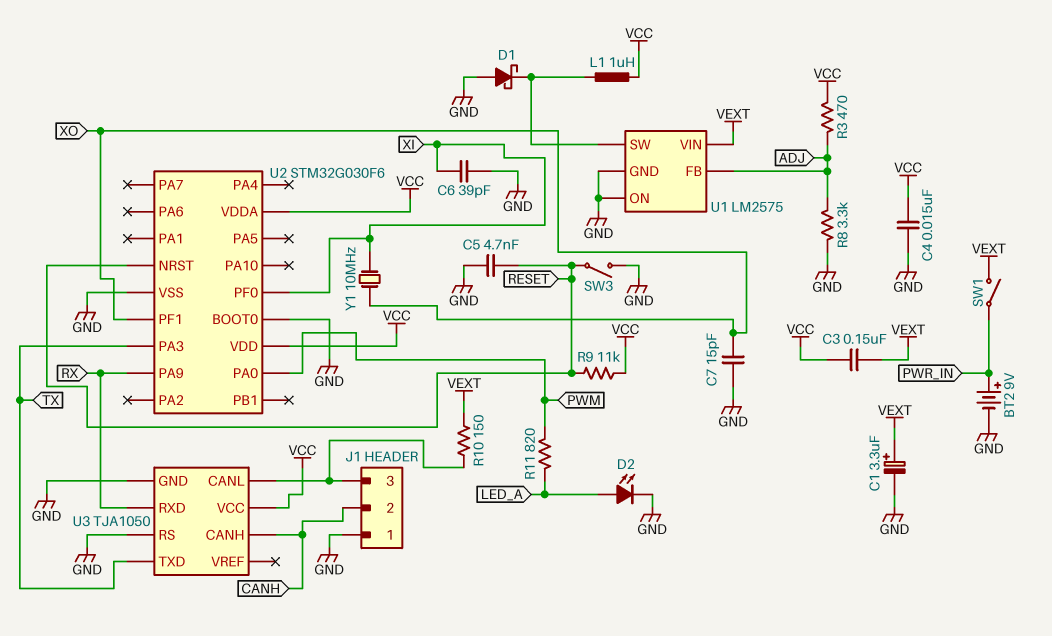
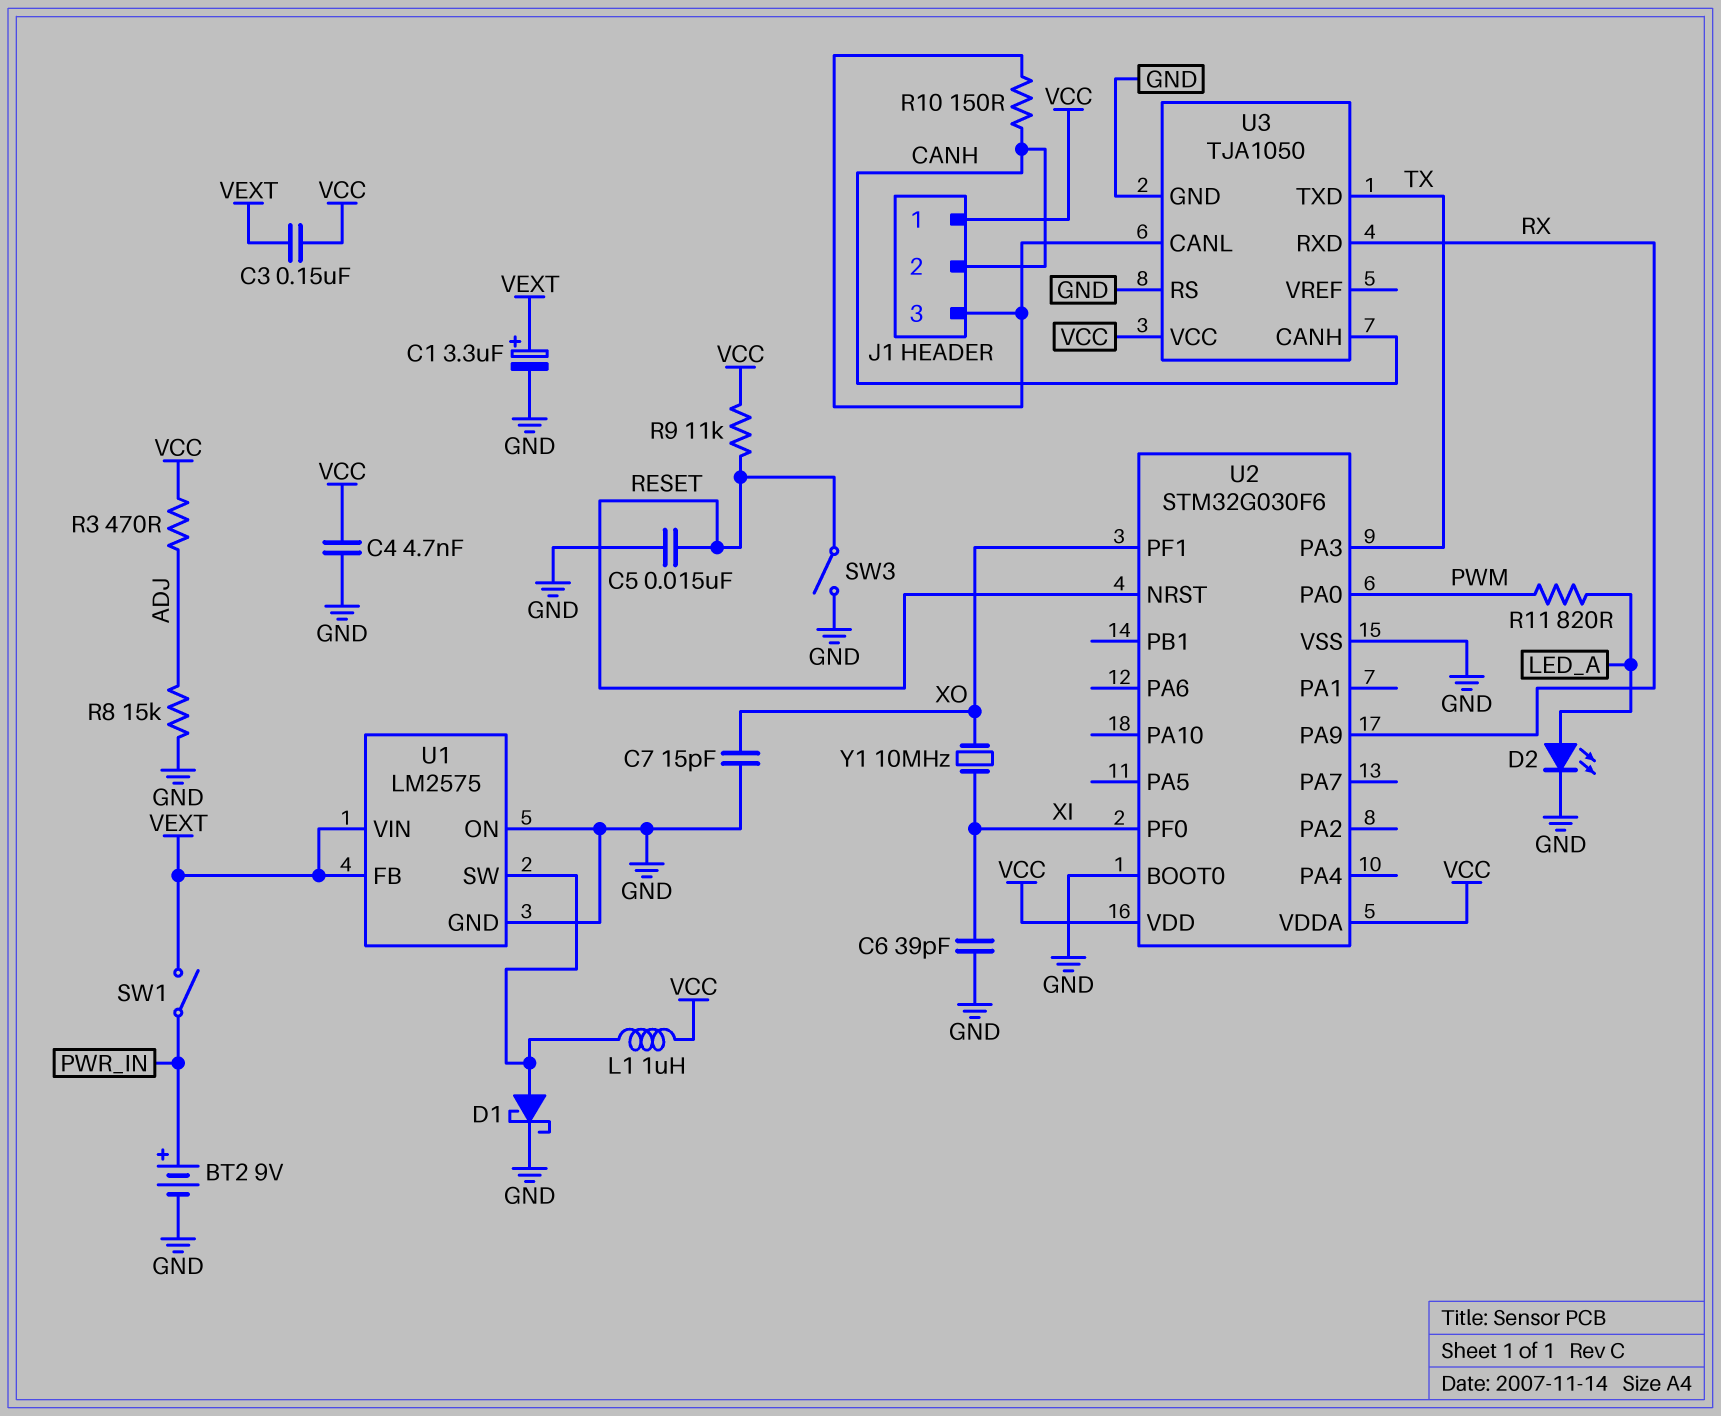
C4: 15nF (GND, VCC) -> 4.7nF (GND, VCC)
C5: 4.7nF (GND, RESET) -> 15nF (GND, RESET)
D1: schottky (A GND, K U1/SW) -> schottky (A U1/SW, K GND)
J1 pin 1: GND -> VCC
R8: 3.3k (ADJ, GND) -> 15k (ADJ, GND)
R10: 150 (J1/3, VEXT) -> 150 (CANH, J1/3)
U1 pin FB: ADJ -> VEXT

